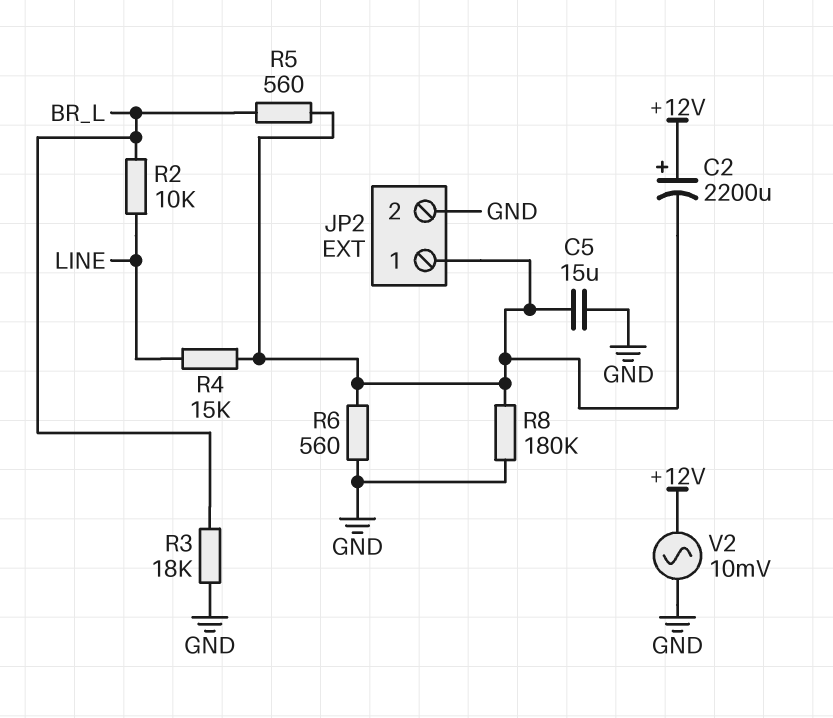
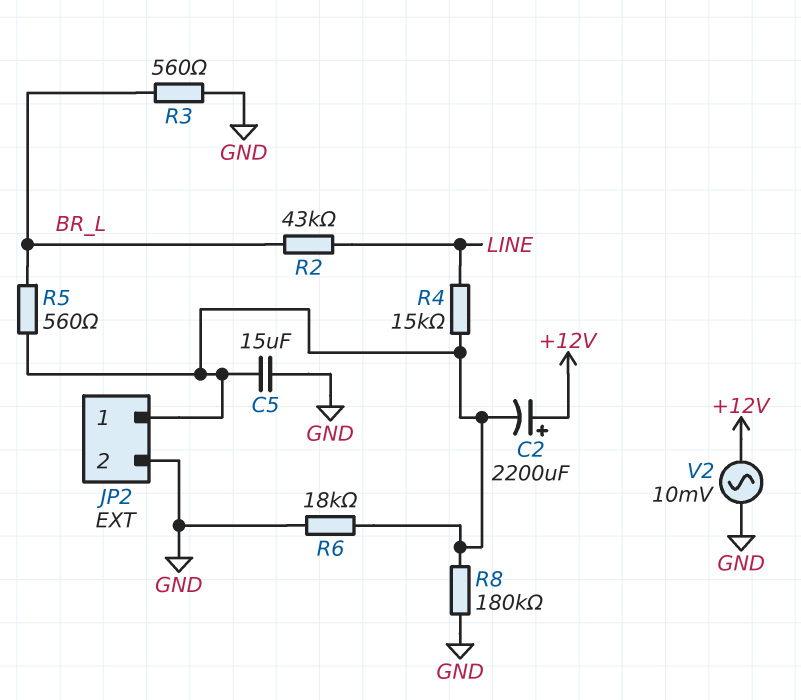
R2: 10k (BR_L, LINE) -> 43k (BR_L, LINE)
R3: 18k (BR_L, GND) -> 560 (BR_L, GND)
R6: 560 (GND, JP2/1) -> 18k (GND, JP2/1)

